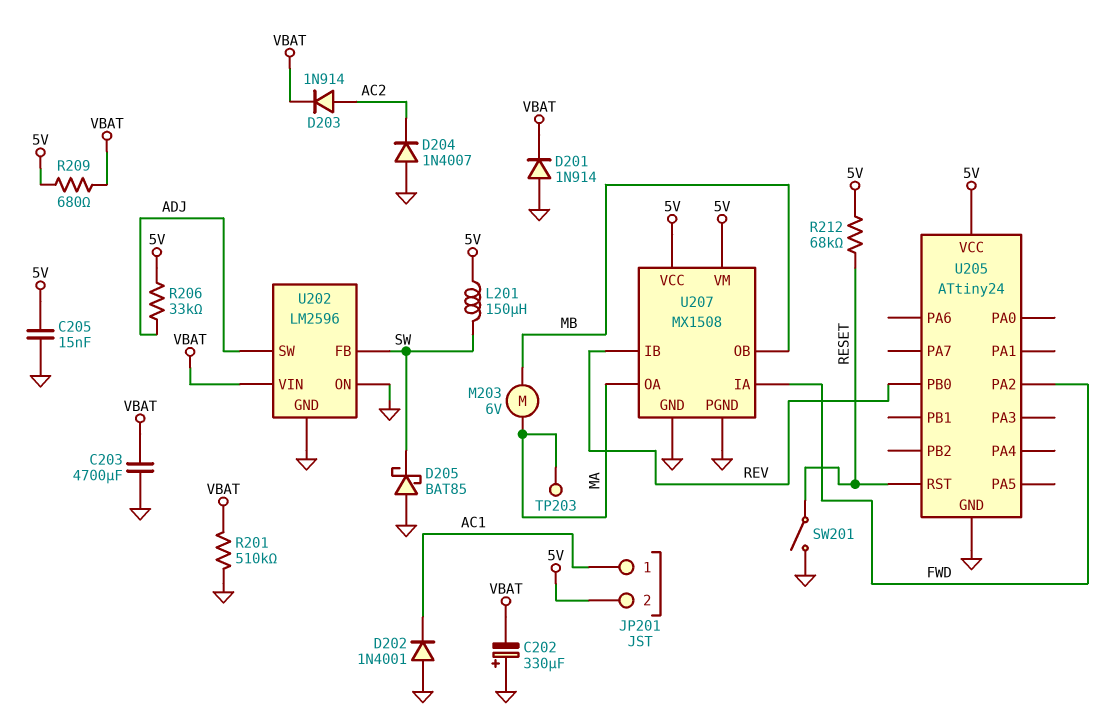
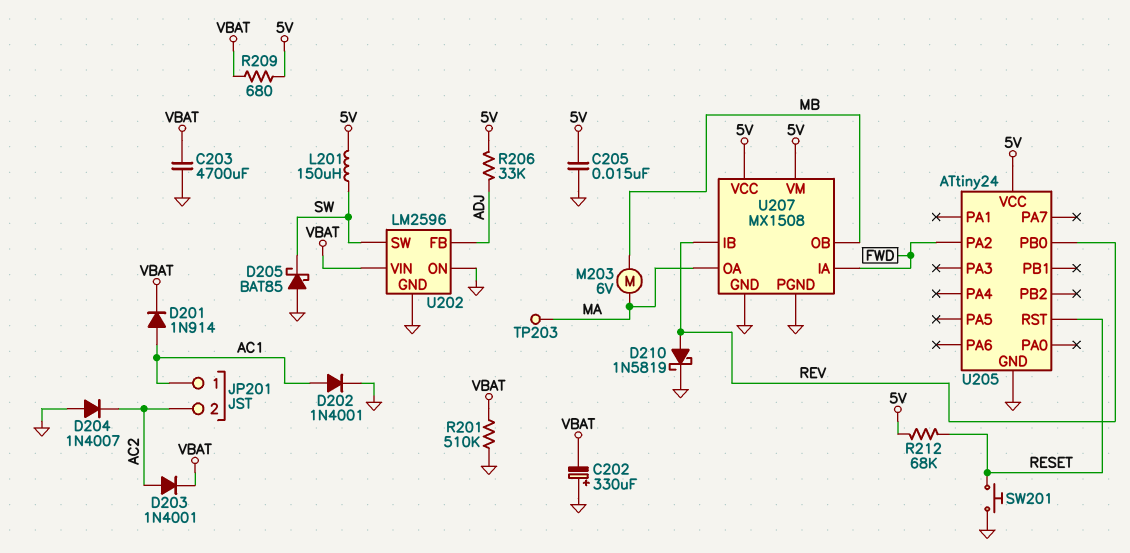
D201: diode 1N914 (A GND, K VBAT) -> diode 1N914 (A AC1, K VBAT)
D202: diode 1N4001 (A GND, K AC1) -> diode 1N4001 (A AC1, K GND)
D203: diode 1N914 (A AC2, K VBAT) -> diode 1N4001 (A AC2, K VBAT)
D210: none -> schottky 1N5819 (A REV, K GND)
JP201 pin 2: 5V -> AC2
SW201: switch (GND, RESET) -> button (GND, RESET)
U202 pin FB: SW -> ADJ
U202 pin SW: ADJ -> SW

